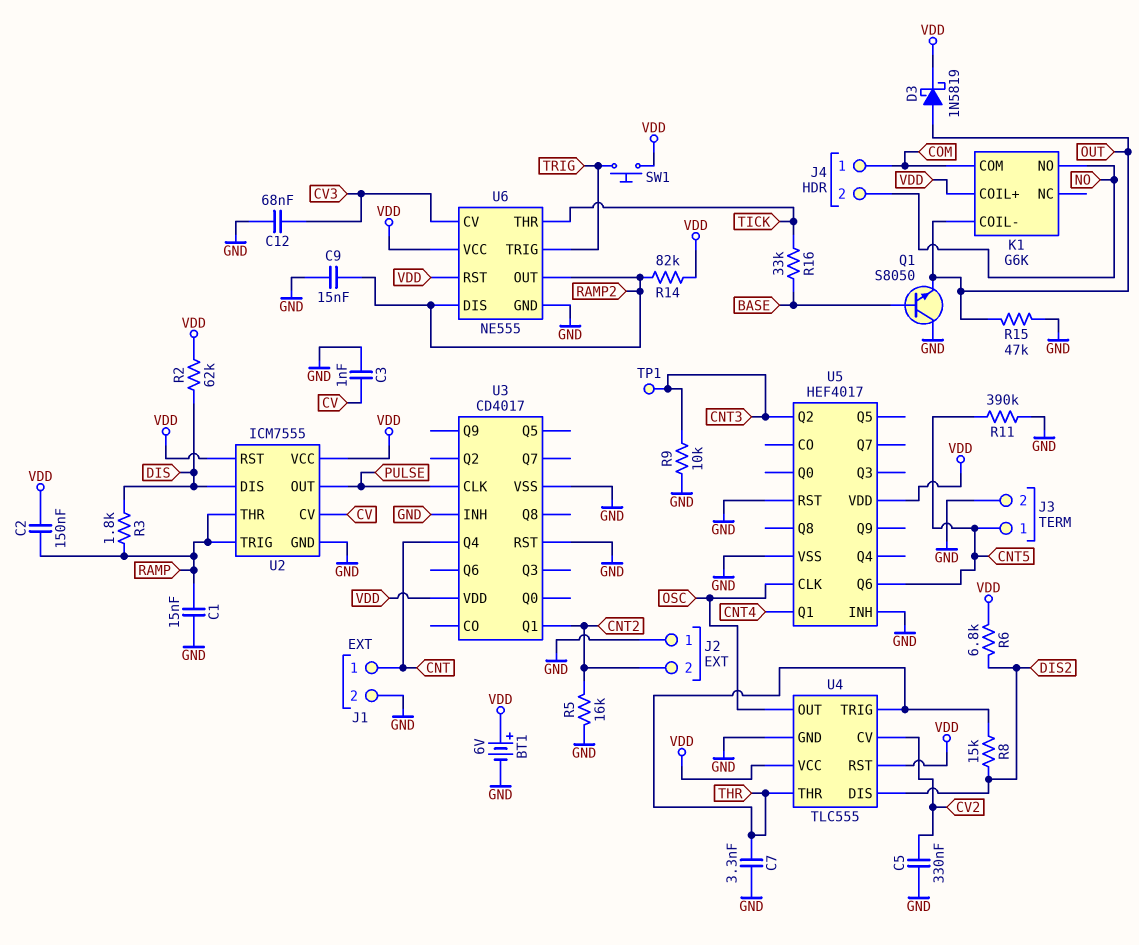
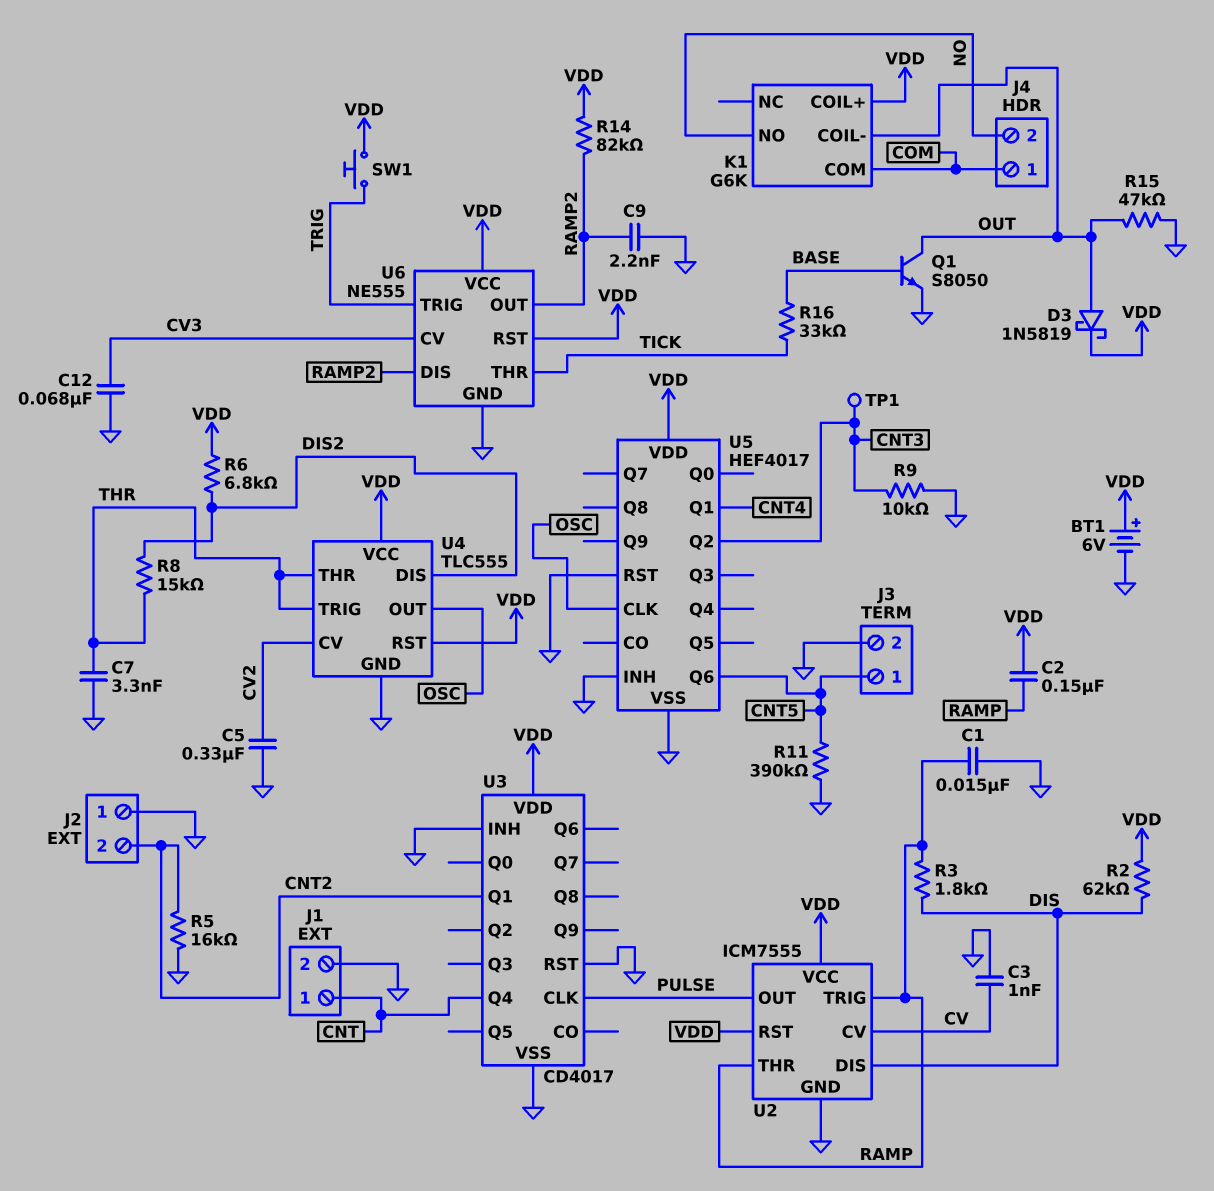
C9: 15nF (GND, RAMP2) -> 2.2nF (GND, RAMP2)
Q1: NPN S8050 (B BASE, C GND, E OUT) -> NPN S8050 (B BASE, C OUT, E GND)

